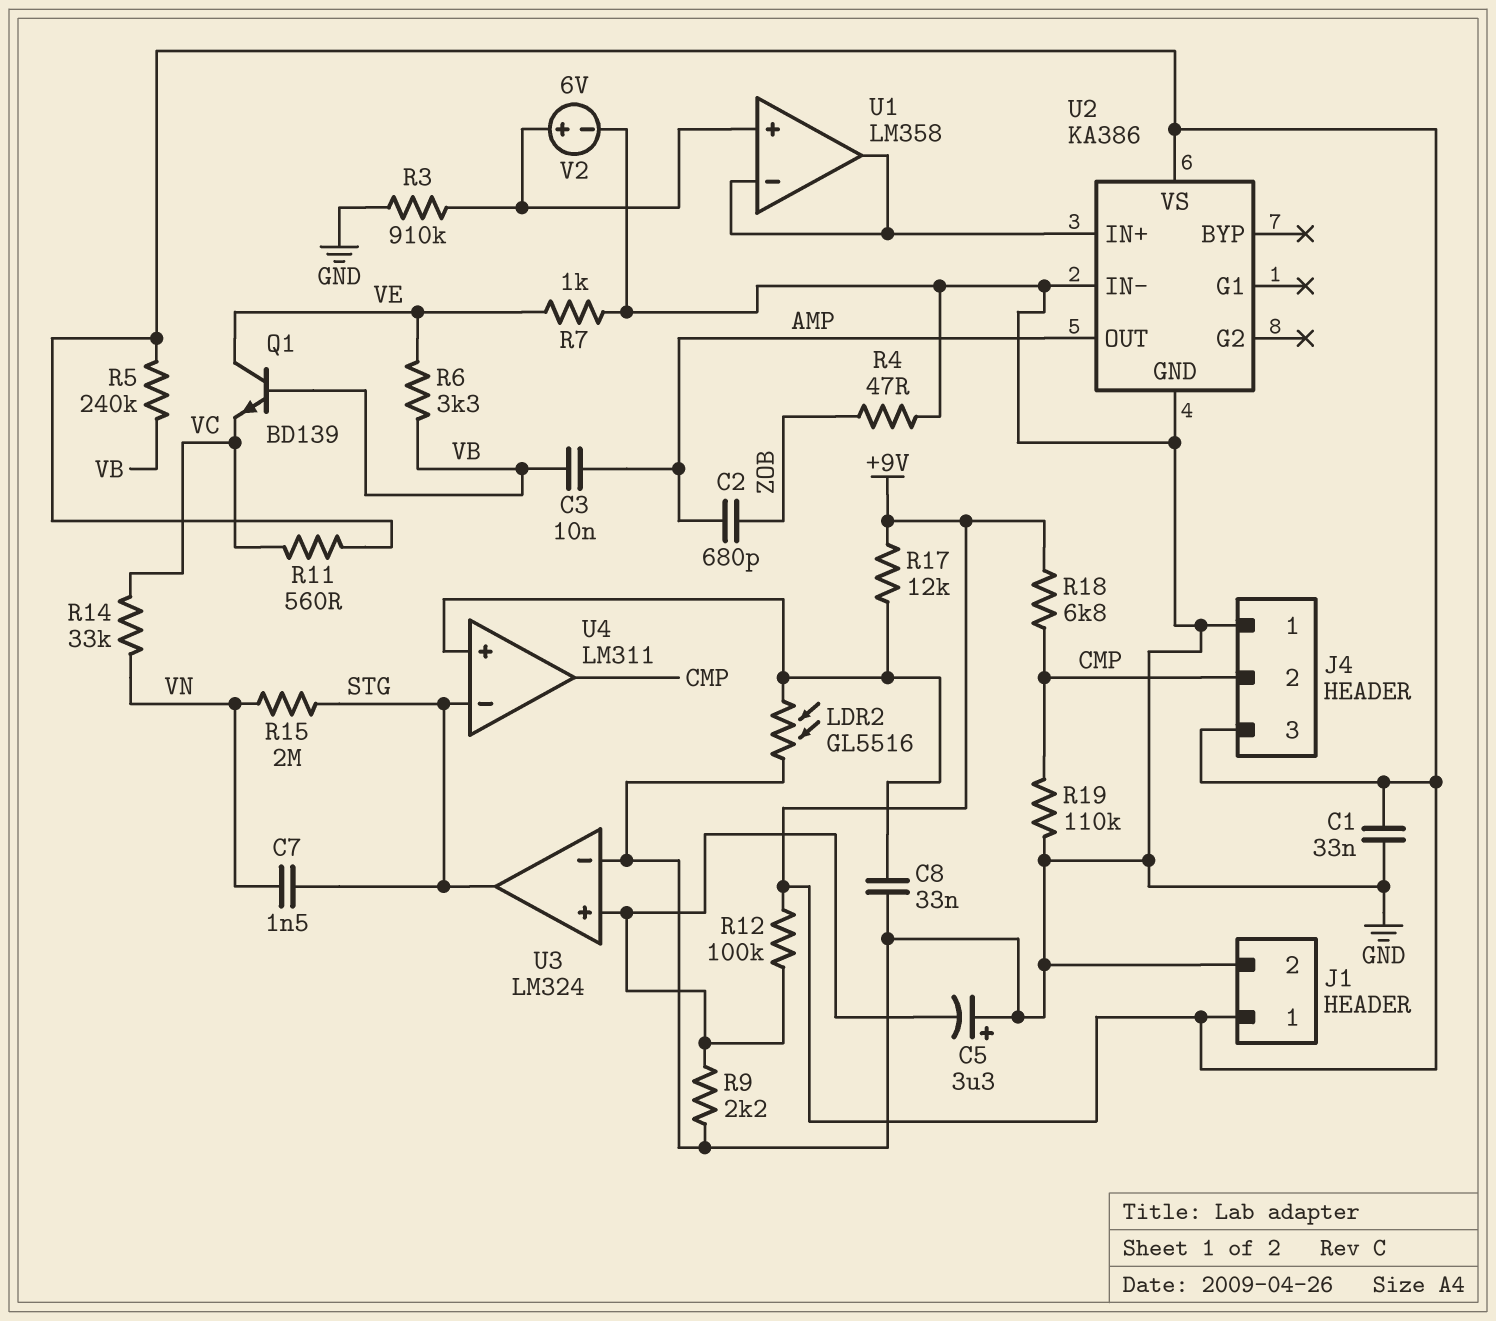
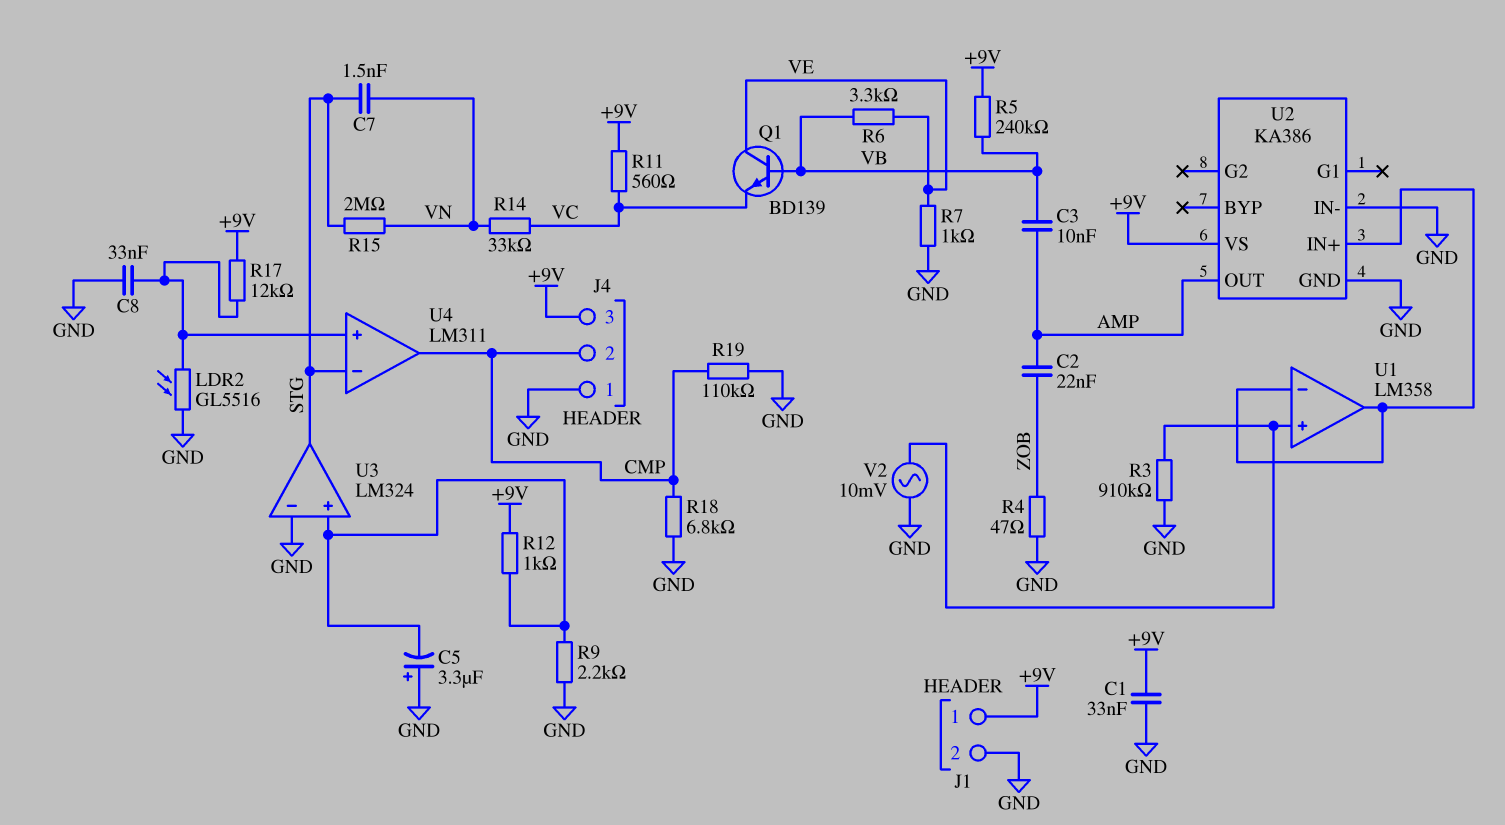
C2: 680pF (AMP, ZOB) -> 22nF (AMP, ZOB)
R12: 100k (+9V, U3/in+) -> 1k (+9V, U3/in+)
R18: 6.8k (+9V, CMP) -> 6.8k (CMP, GND)
V2: 6V (plus U1/in+, minus GND) -> AC 10mV (GND, U1/in+)

